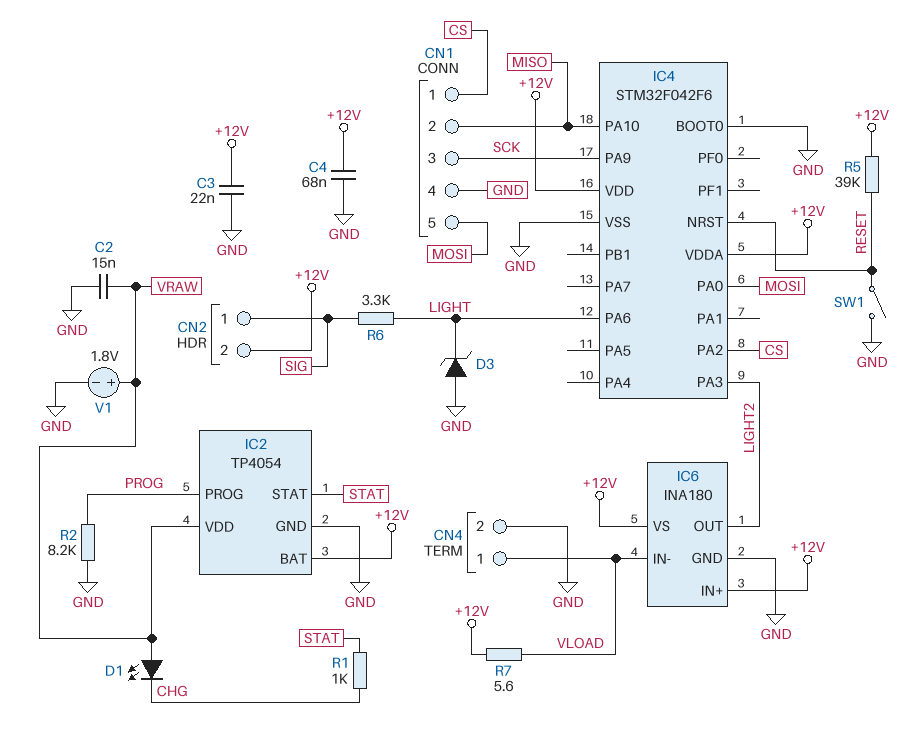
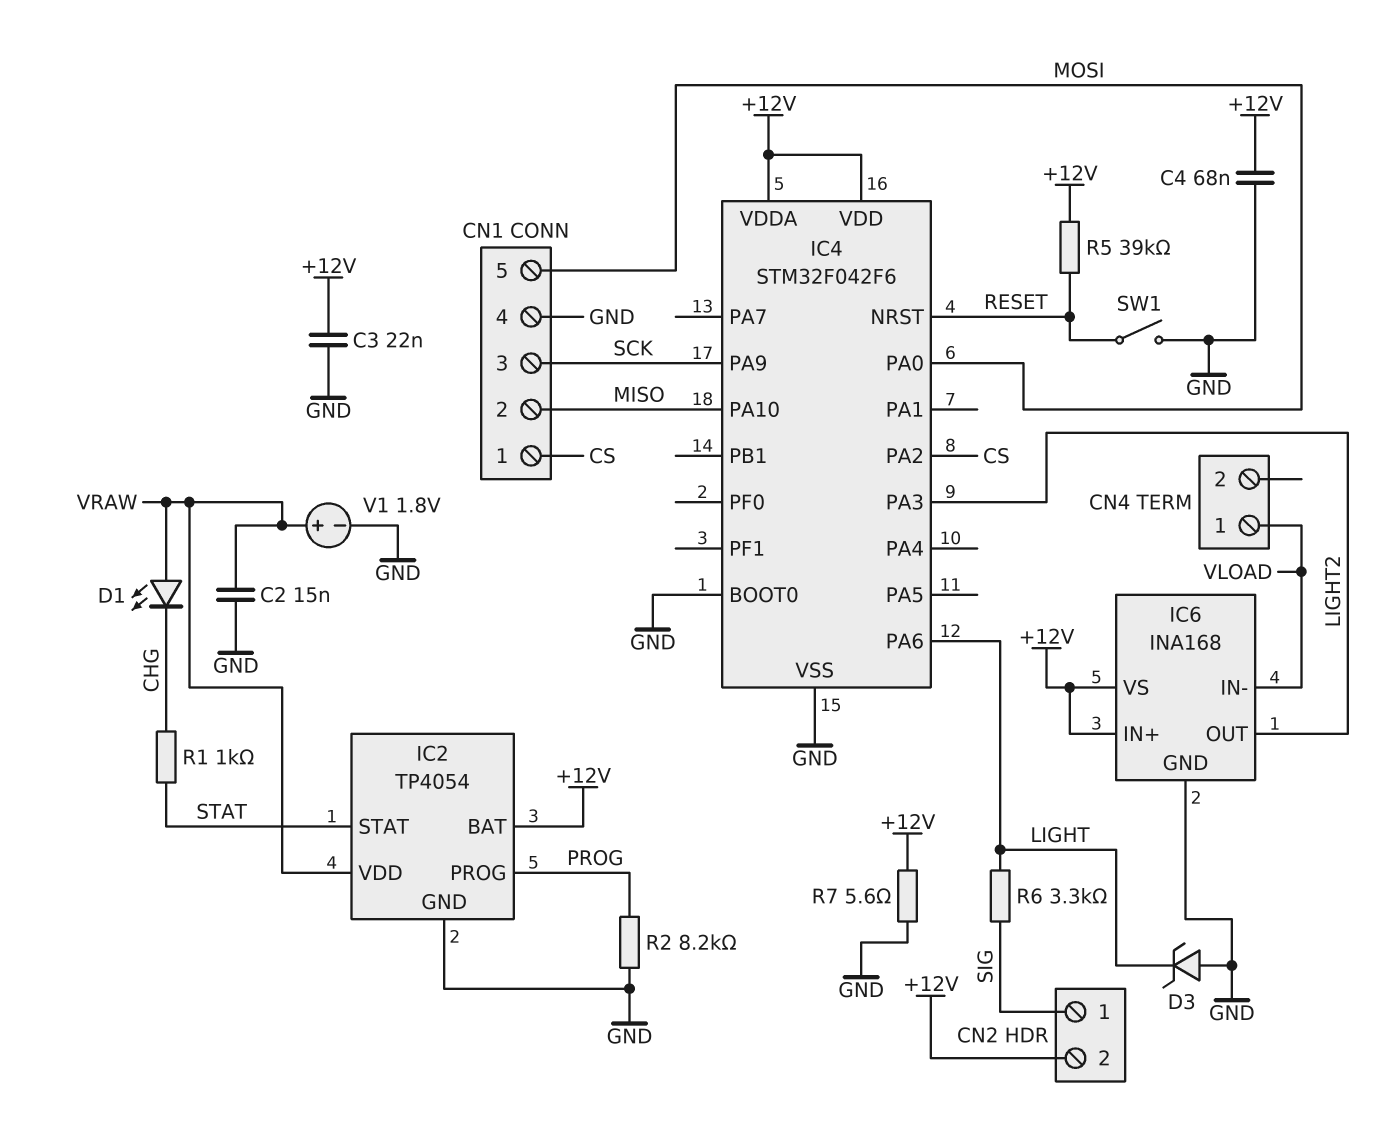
CN4 pin 2: GND -> none
IC6: INA180 -> INA168
R7: 5.6 (+12V, VLOAD) -> 5.6 (+12V, GND)

